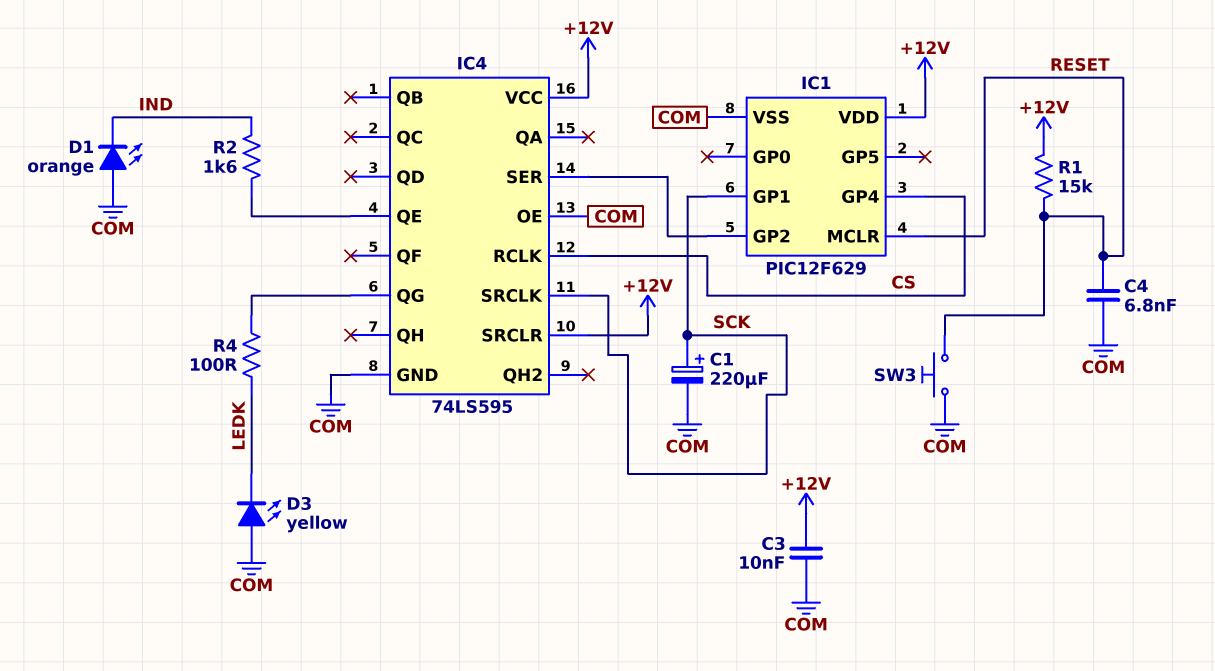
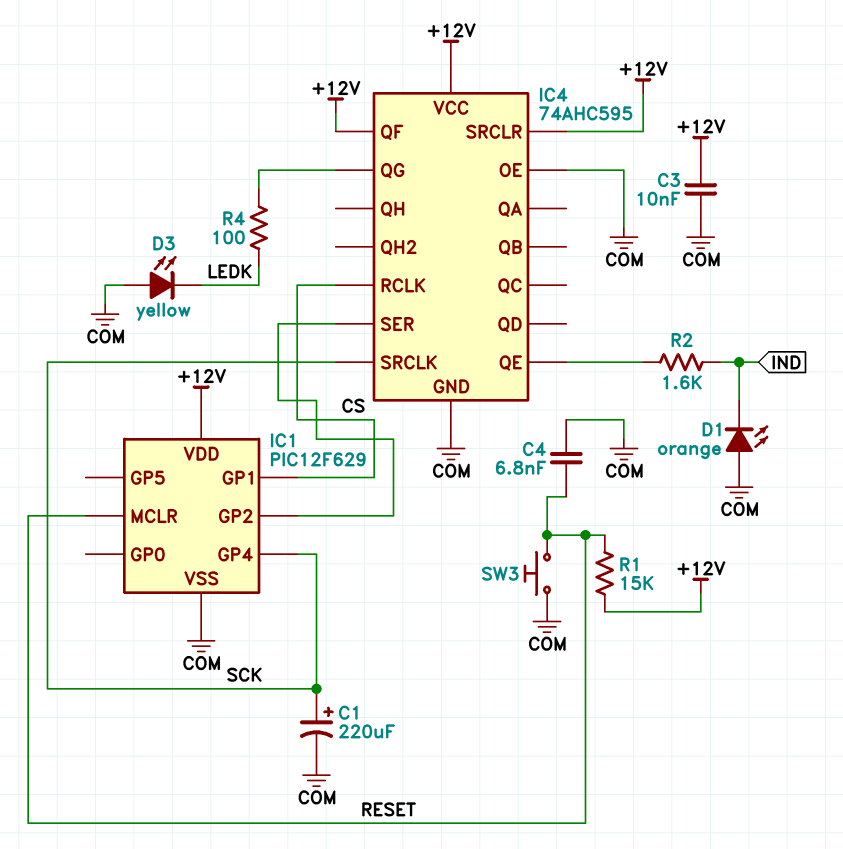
IC1 pin GP1: SCK -> CS
IC1 pin GP4: CS -> SCK
IC4: 74LS595 -> 74AHC595
IC4 pin QF: none -> +12V

